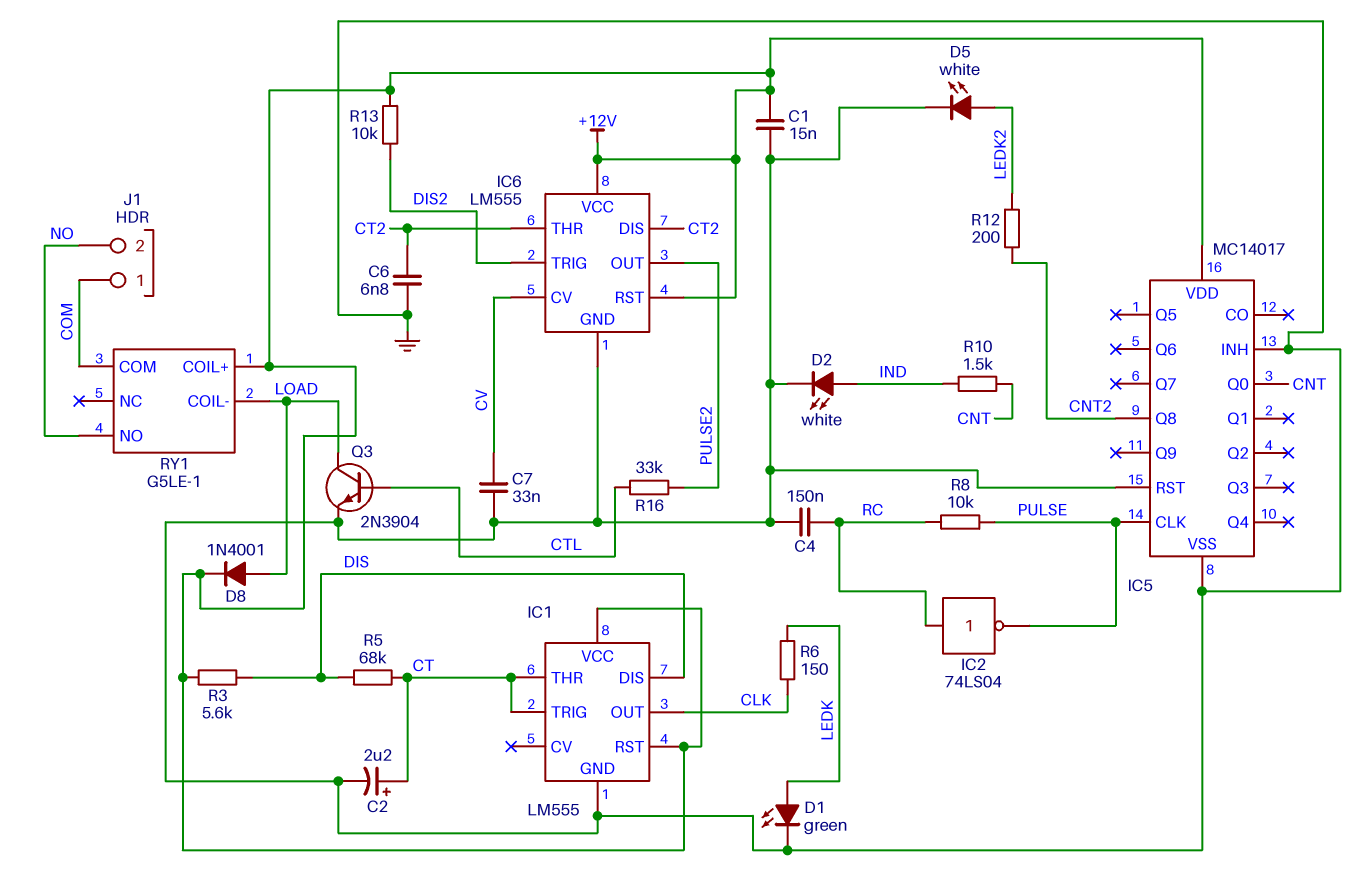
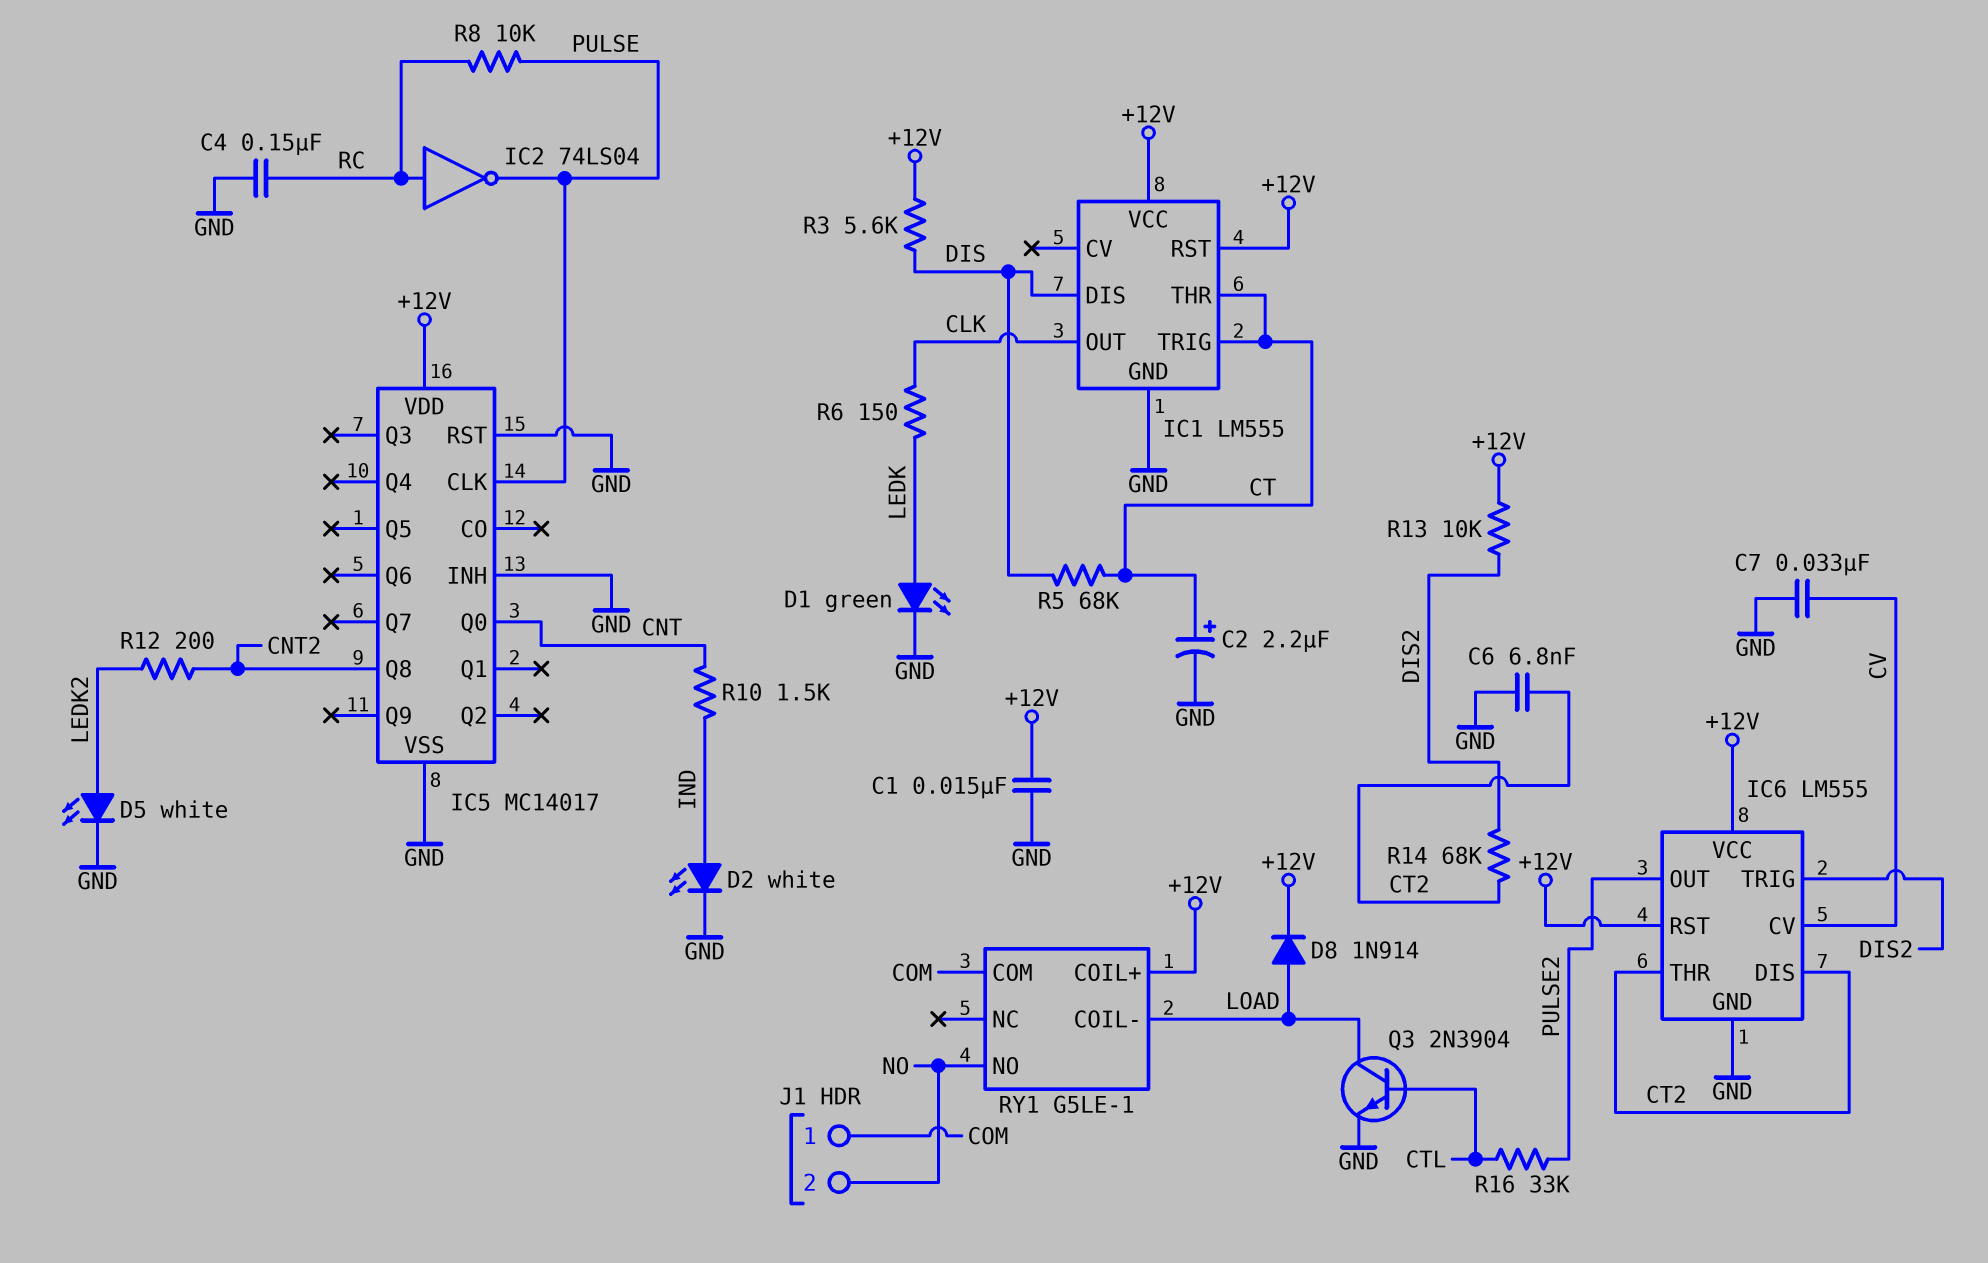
D8: diode 1N4001 (A LOAD, K +12V) -> diode 1N914 (A LOAD, K +12V)
R14: none -> 68k (CT2, DIS2)

